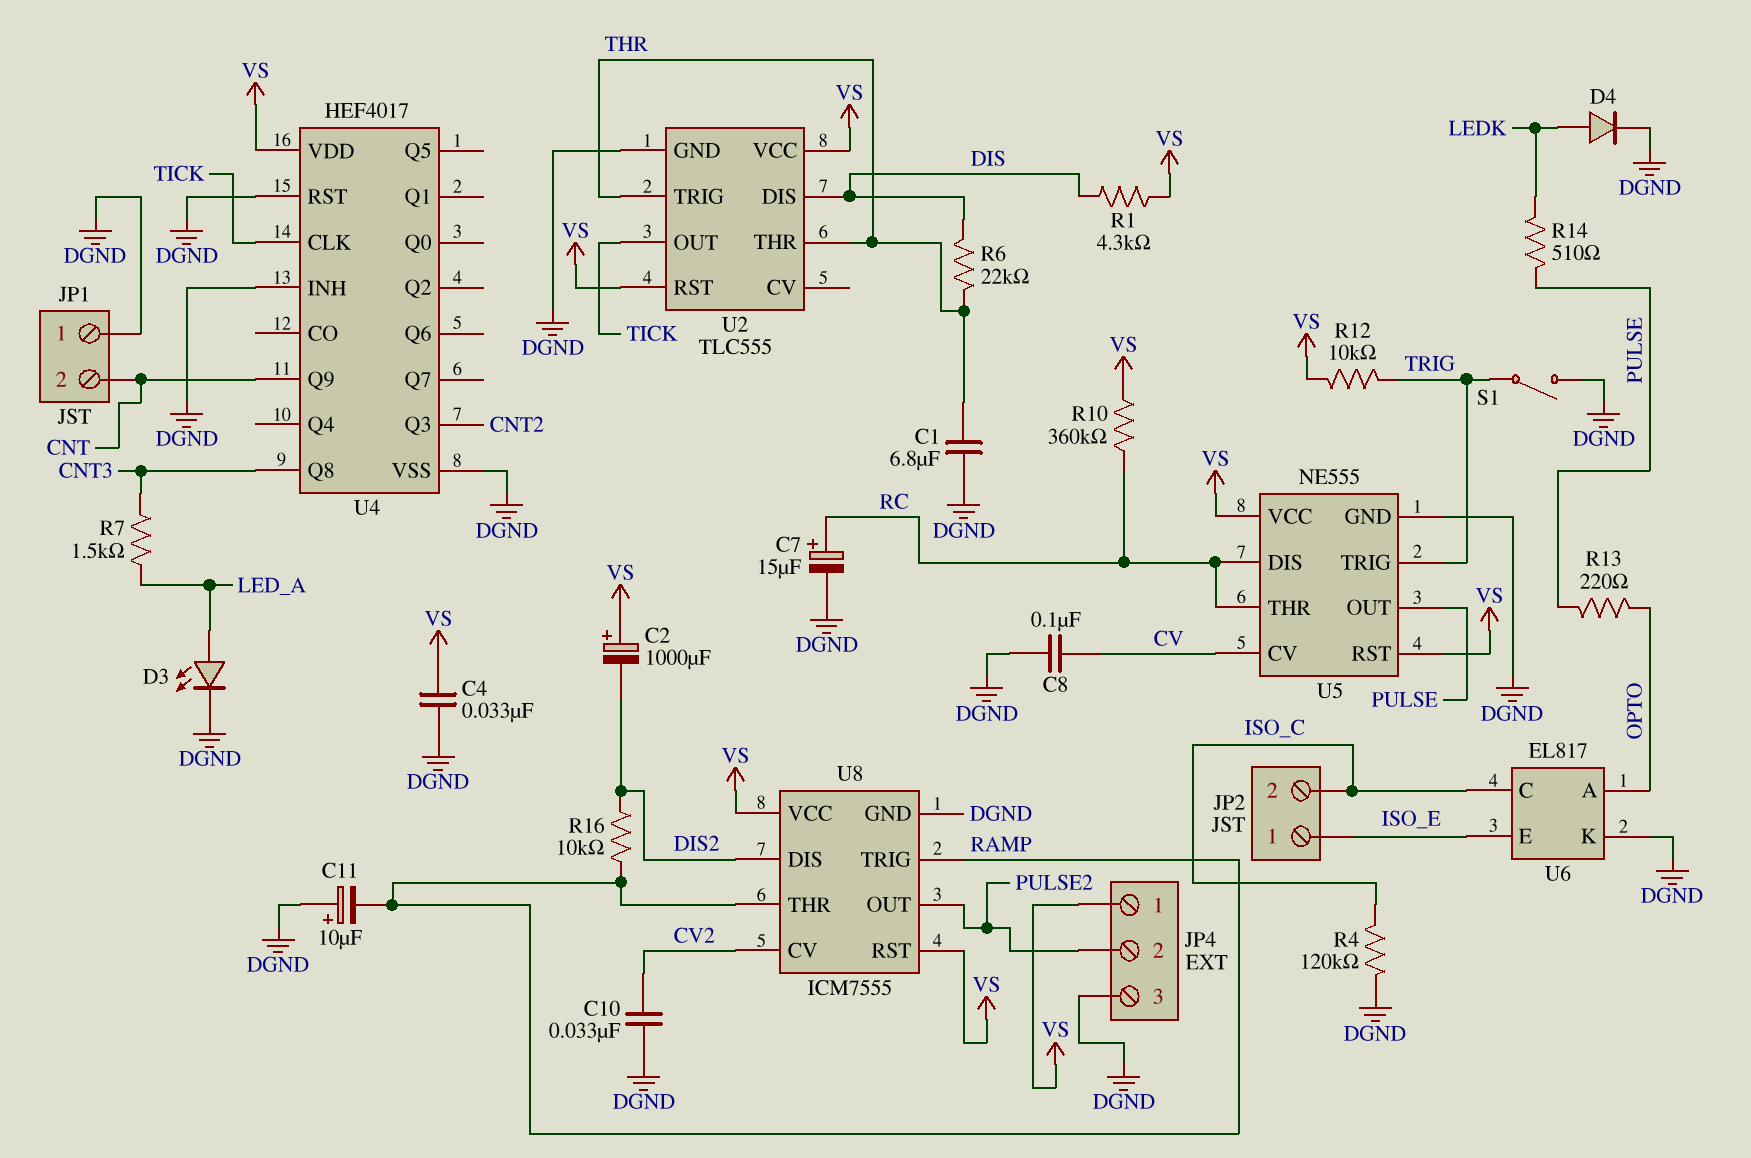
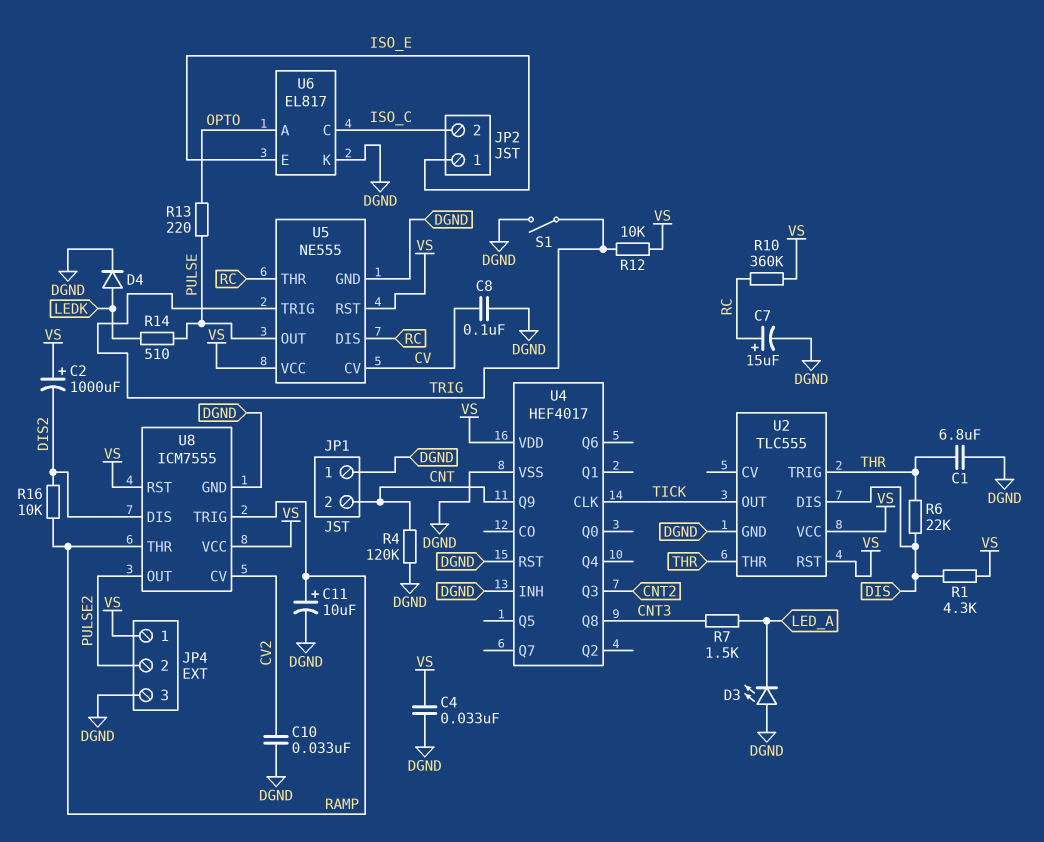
C11: 10uF (plus DGND, minus RAMP) -> 10uF (plus RAMP, minus DGND)
D3: LED (A LED_A, K DGND) -> LED (A DGND, K LED_A)
R4: 120k (DGND, ISO_C) -> 120k (CNT, DGND)

